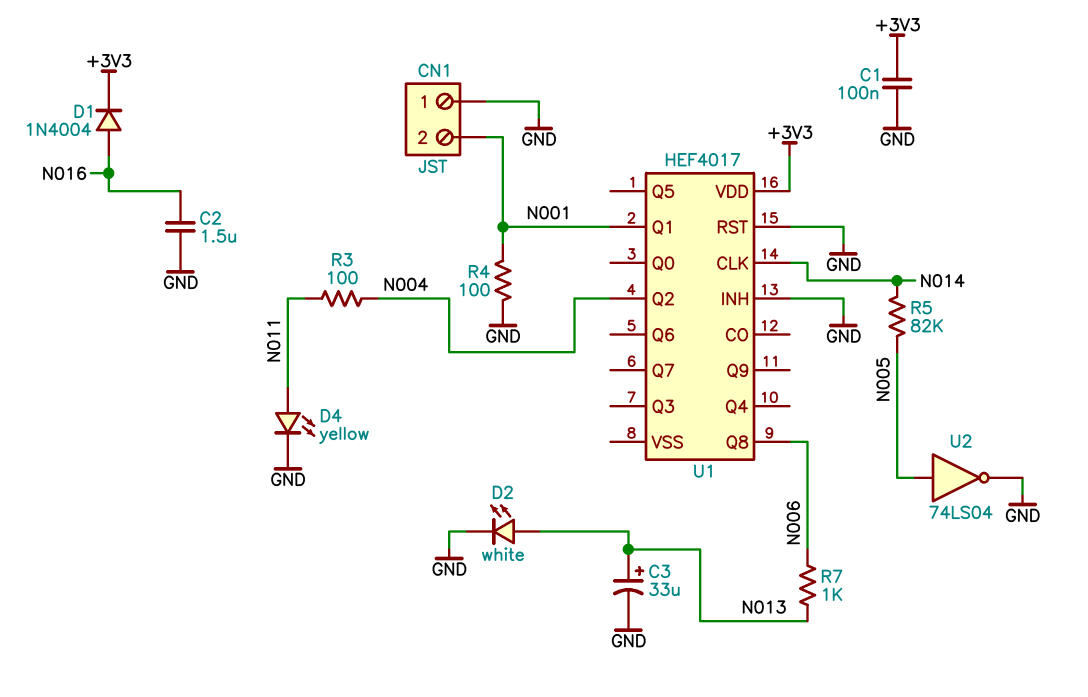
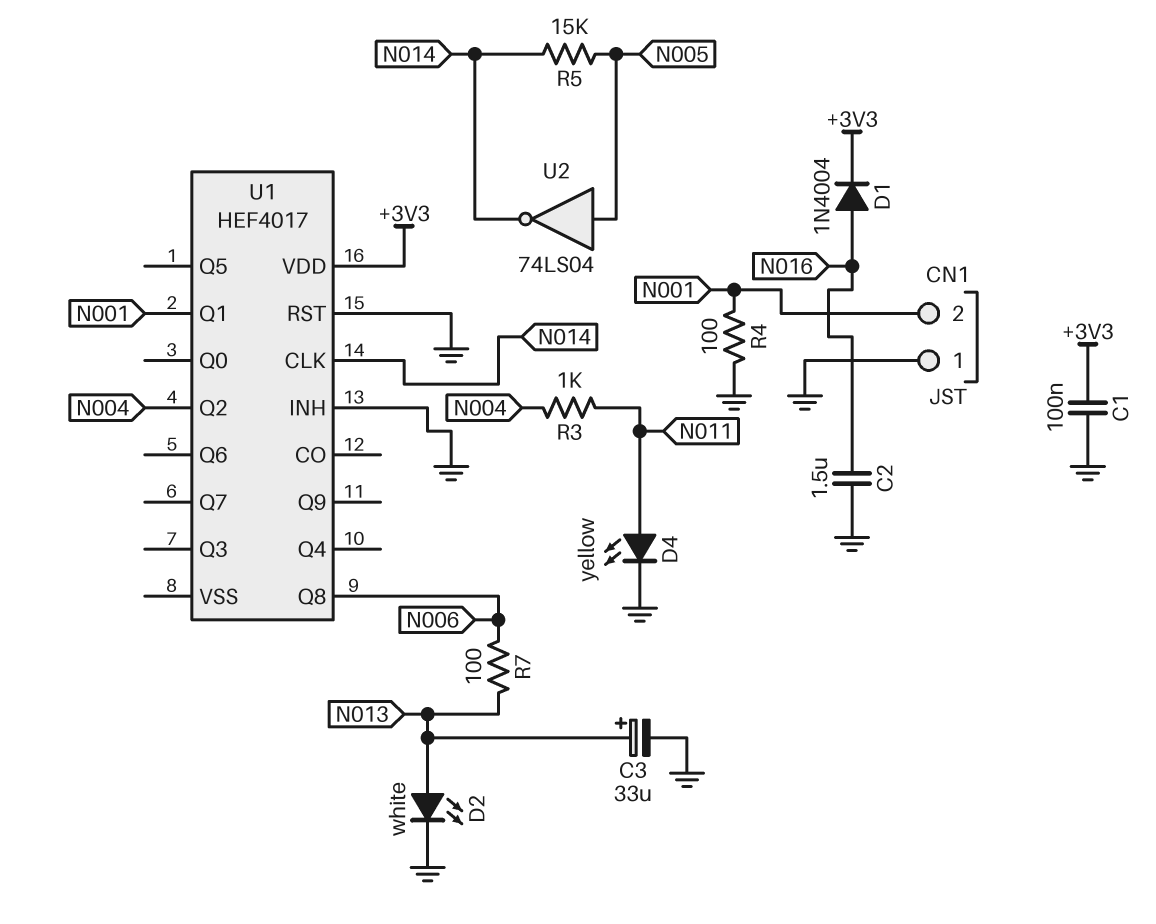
R3: 100 (N004, N011) -> 1k (N004, N011)
R5: 82k (N005, N014) -> 15k (N005, N014)
R7: 1k (N006, N013) -> 100 (N006, N013)
U2: NOT 74LS04 (in N005, out GND) -> NOT 74LS04 (in N005, out N014)

